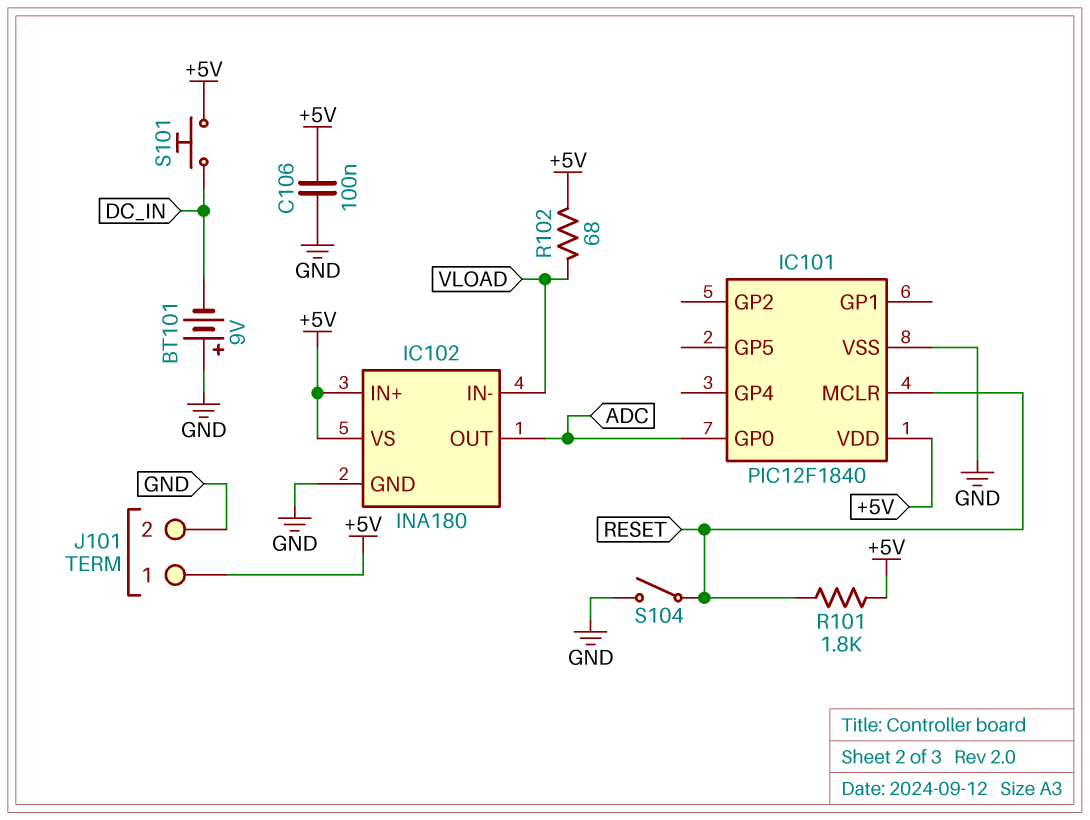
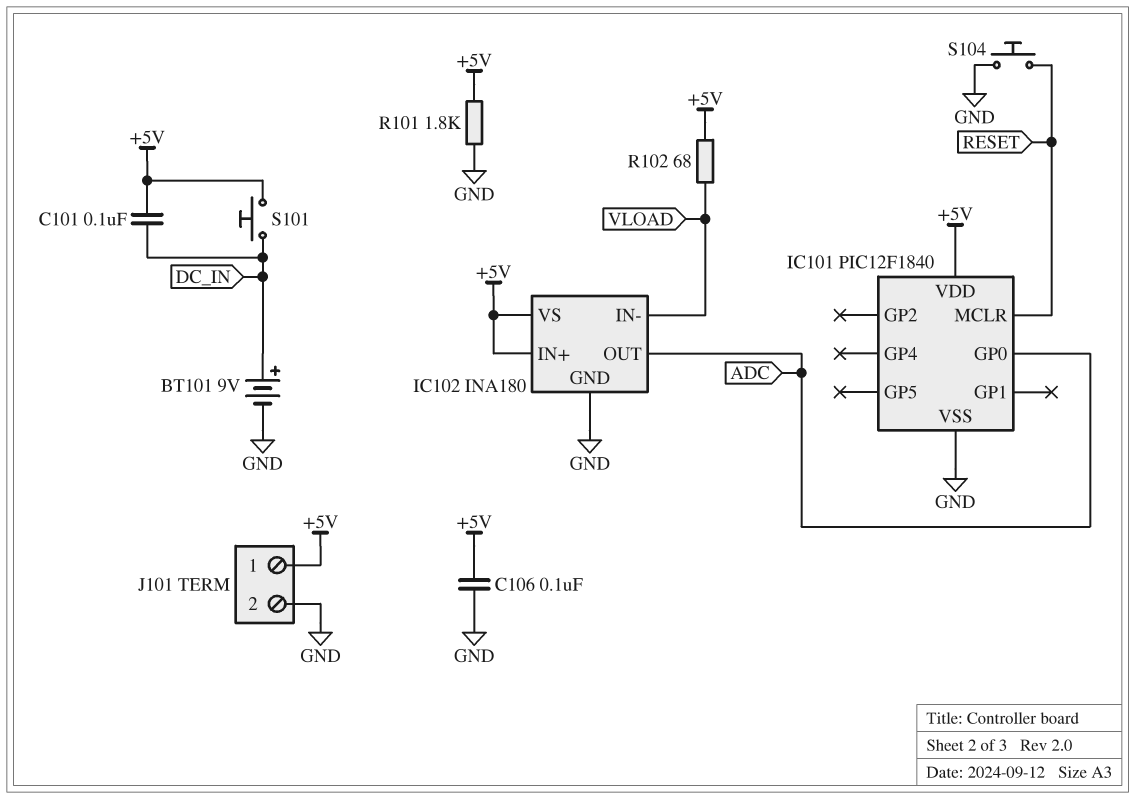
BT101: 9V (plus GND, minus DC_IN) -> 9V (plus DC_IN, minus GND)
C101: none -> 100nF (+5V, DC_IN)
R101: 1.8k (+5V, RESET) -> 1.8k (+5V, GND)
S104: switch (GND, RESET) -> button (GND, RESET)

